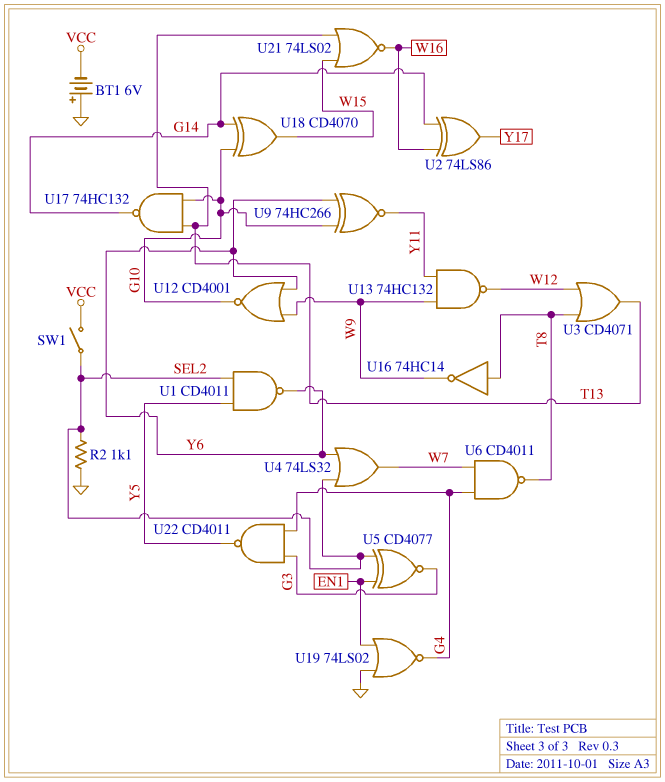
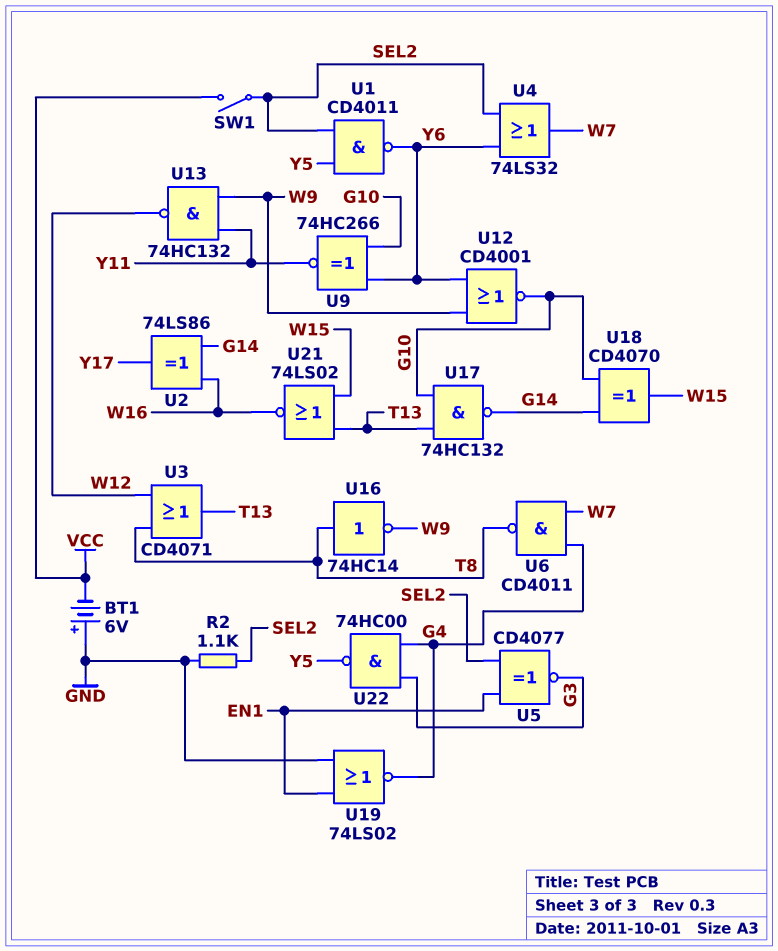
U22: NAND CD4011 (in G3, in G4, out Y5) -> NAND 74HC00 (in G3, in G4, out Y5)

